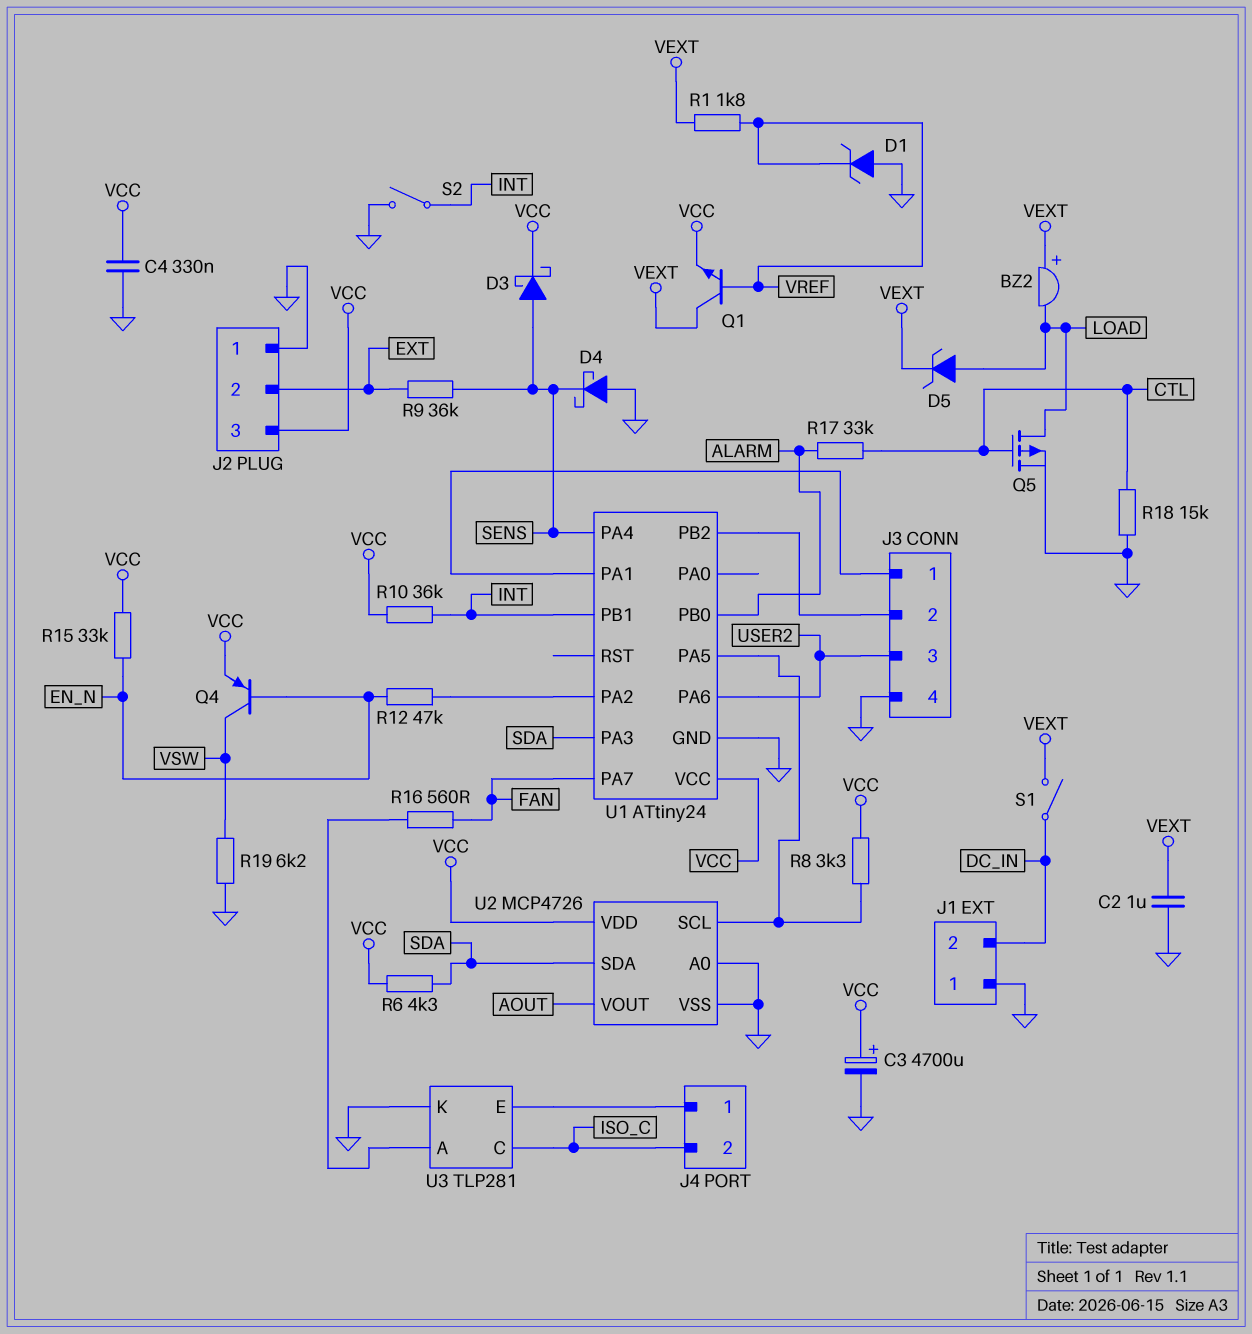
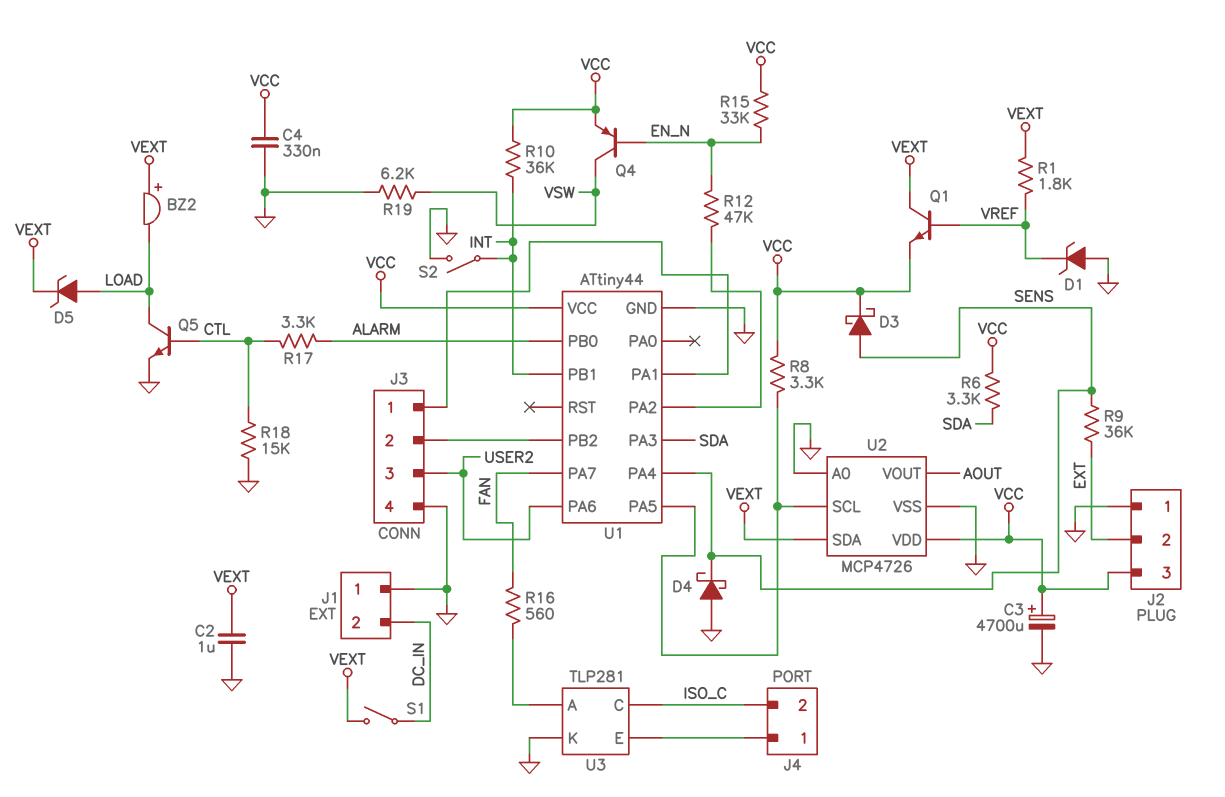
Q5: PMOS (G CTL, D LOAD, S GND) -> NPN (B CTL, C LOAD, E GND)
R6: 4.3k (SDA, VCC) -> 3.3k (SDA, VCC)
R17: 33k (ALARM, CTL) -> 3.3k (ALARM, CTL)
U1: ATtiny24 -> ATtiny44
U2 pin SDA: SDA -> VEXT

